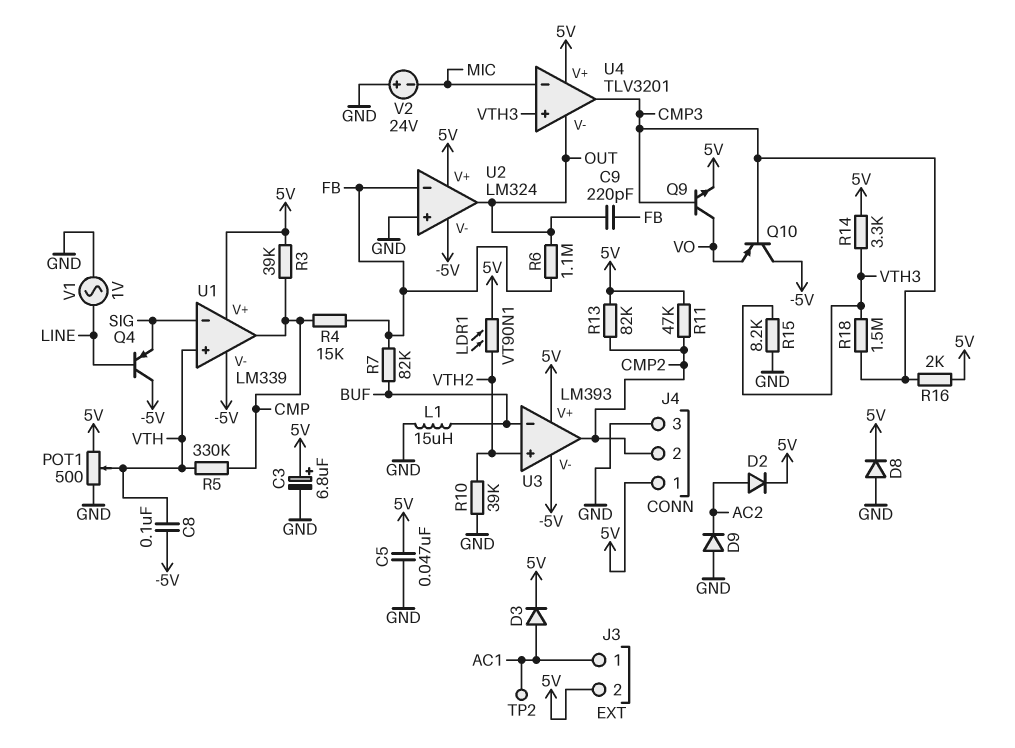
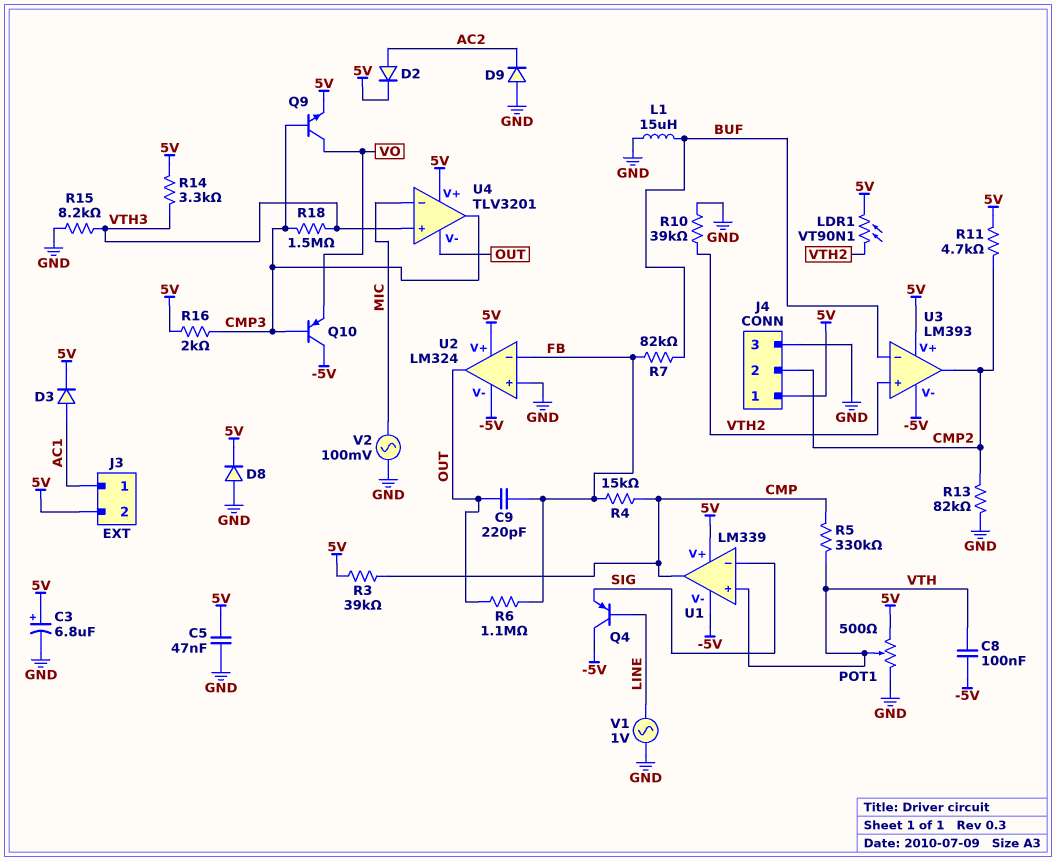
R11: 47k (5V, CMP2) -> 4.7k (5V, CMP2)
R13: 82k (5V, CMP2) -> 82k (CMP2, GND)
TP2: test point (AC1) -> none
V2: 24V (plus GND, minus MIC) -> AC 100mV (GND, MIC)

